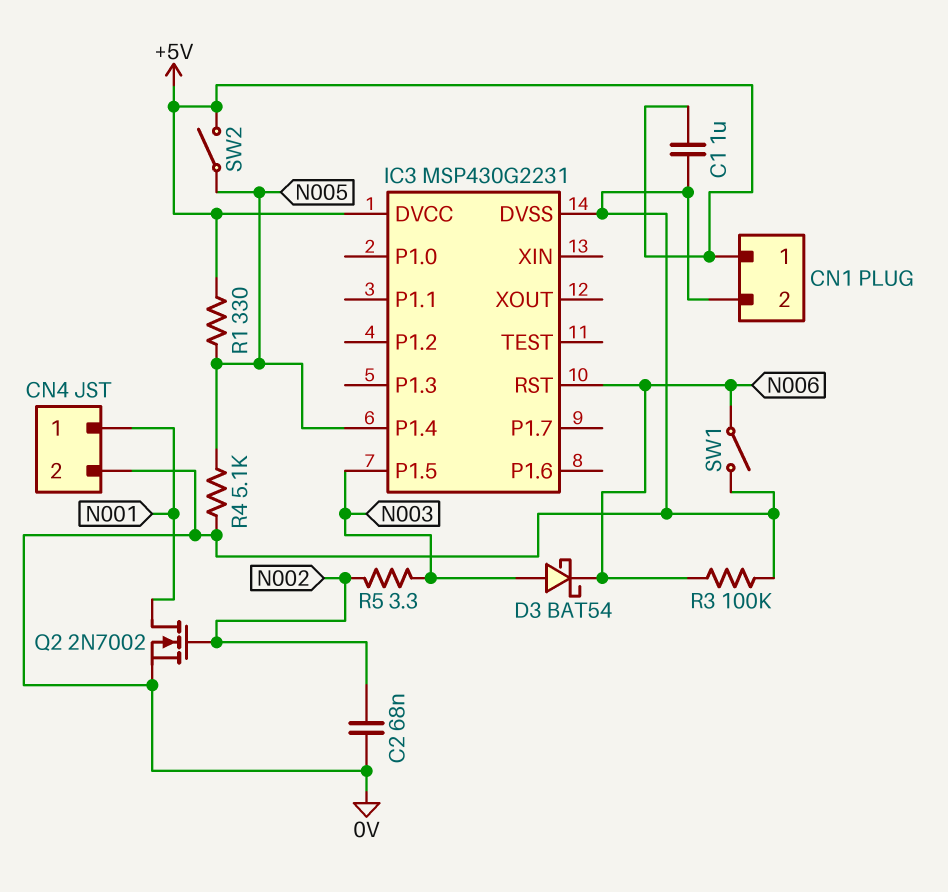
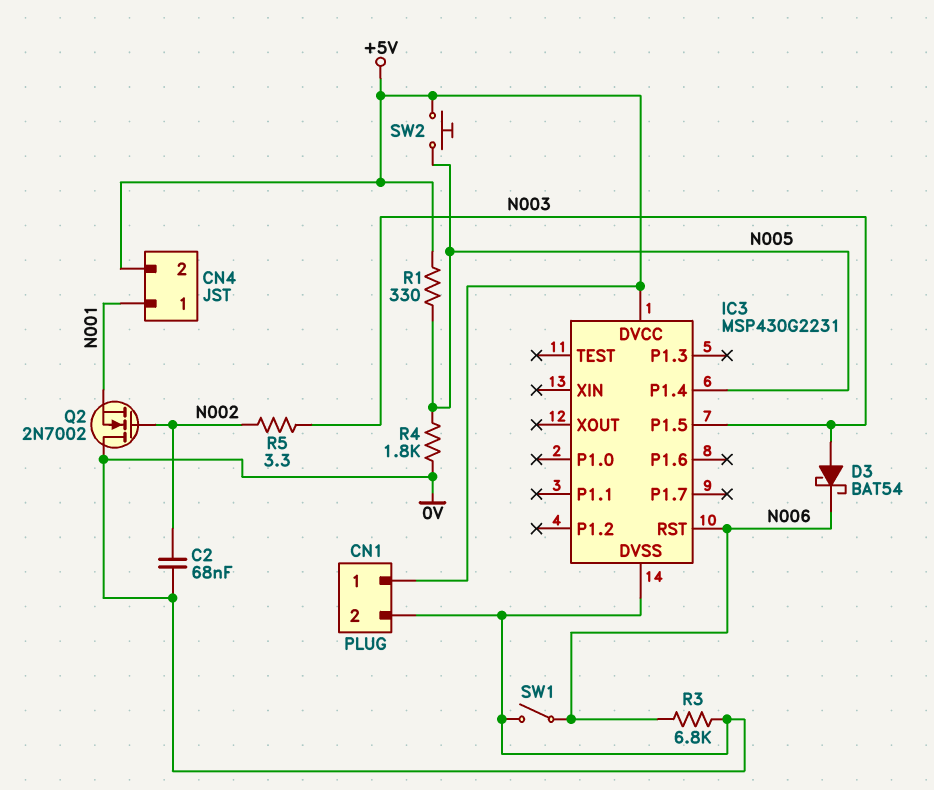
C1: 1uF (+5V, 0V) -> none
CN4 pin 2: 0V -> +5V
Q2: NMOS 2N7002 (G N002, D N001, S 0V) -> NMOS 2N7002 (G N002, D 0V, S N001)
R3: 100k (0V, N006) -> 6.8k (0V, N006)
R4: 5.1k (0V, N005) -> 1.8k (0V, N005)
SW2: switch (+5V, N005) -> button (+5V, N005)

